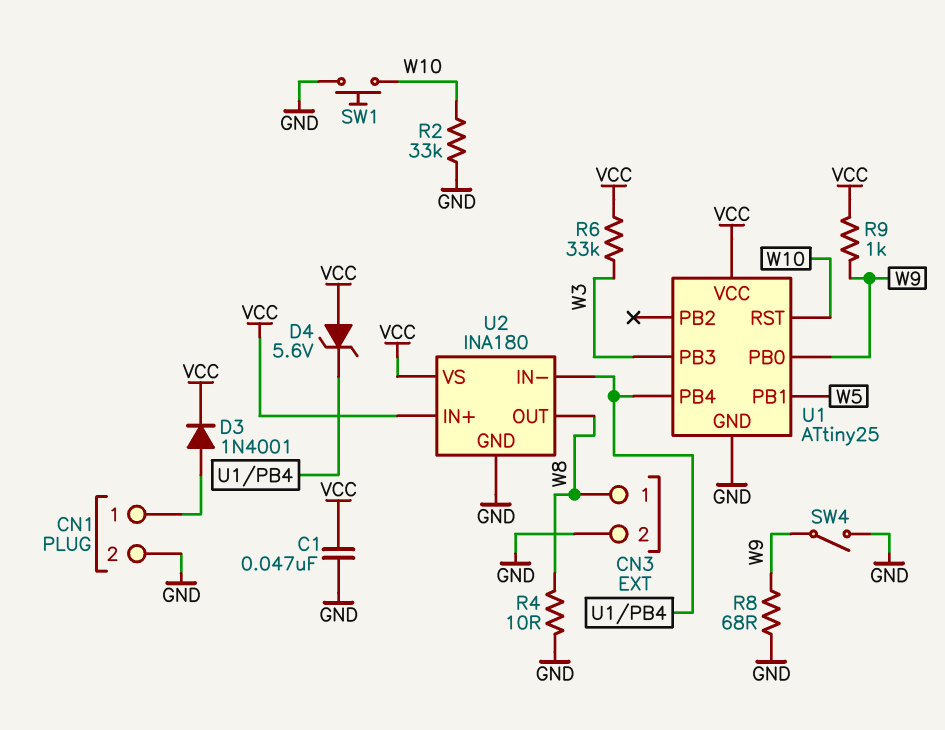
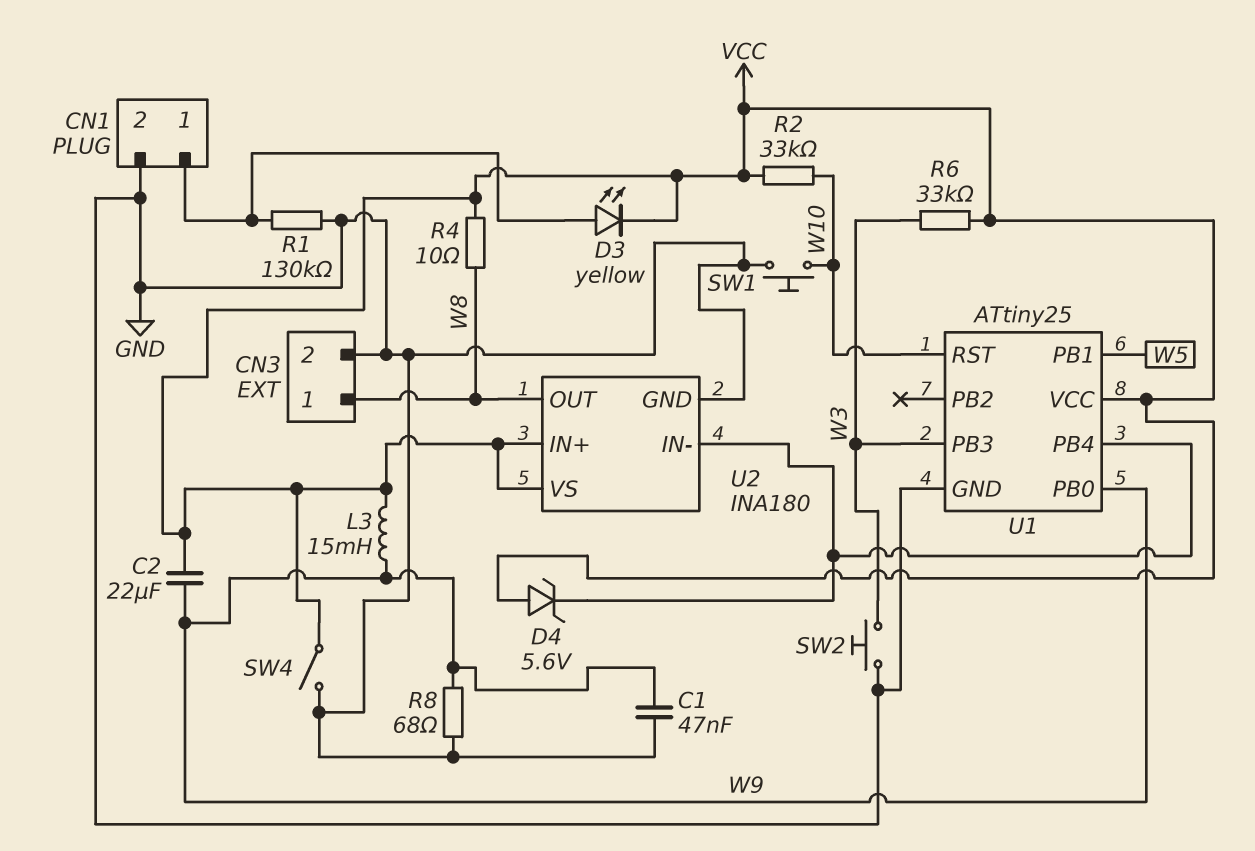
C1: 47nF (GND, VCC) -> 47nF (GND, W9)
C2: none -> 22uF (VCC, W9)
D3: diode 1N4001 (A CN1/1, K VCC) -> LED yellow (A CN1/1, K VCC)
L3: none -> 15mH (VCC, W9)
R1: none -> 130k (CN1/1, GND)
R2: 33k (GND, W10) -> 33k (VCC, W10)
R4: 10 (GND, W8) -> 10 (VCC, W8)
R9: 1k (VCC, W9) -> none
SW2: none -> button (GND, W3)
SW4: switch (GND, W9) -> switch (GND, VCC)

